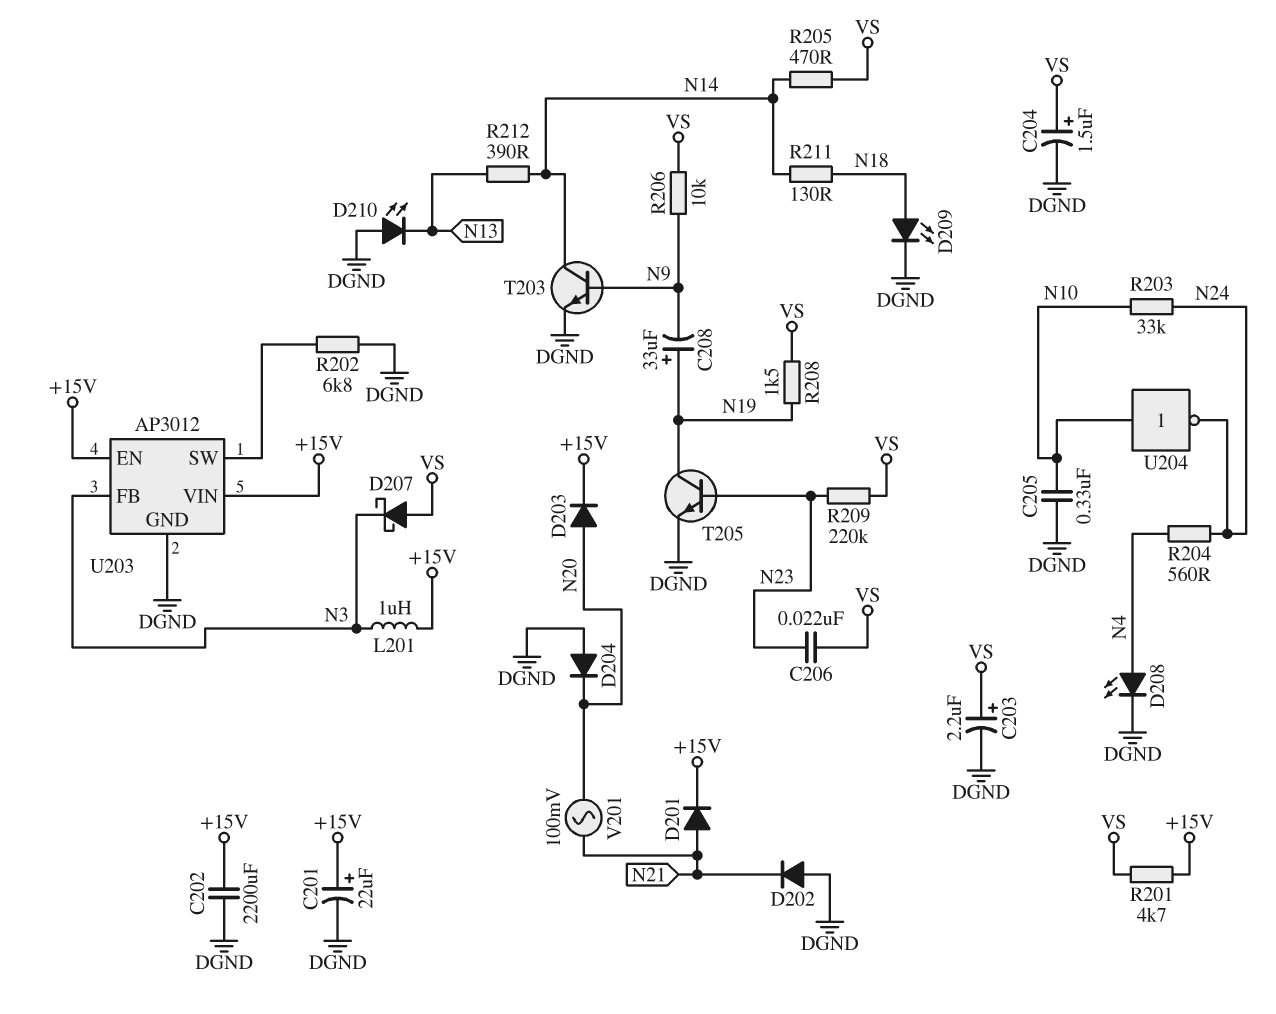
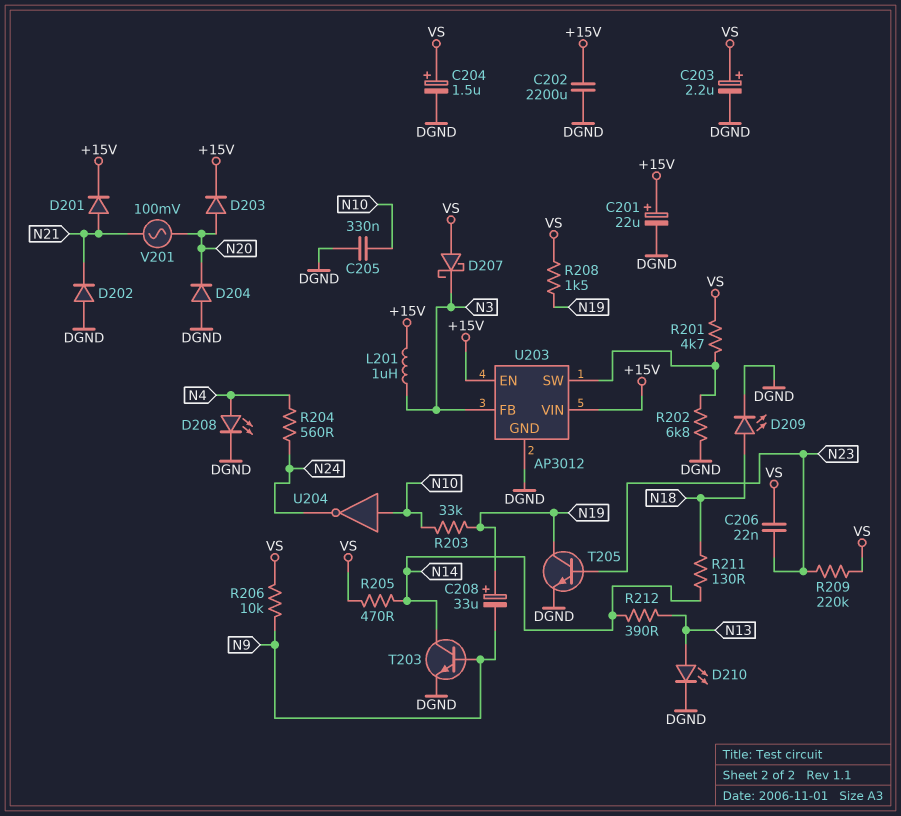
D210: LED (A DGND, K N13) -> LED (A N13, K DGND)
R201: 4.7k (+15V, VS) -> 4.7k (U203/SW, VS)
R203: 33k (N10, N24) -> 33k (N10, N19)

